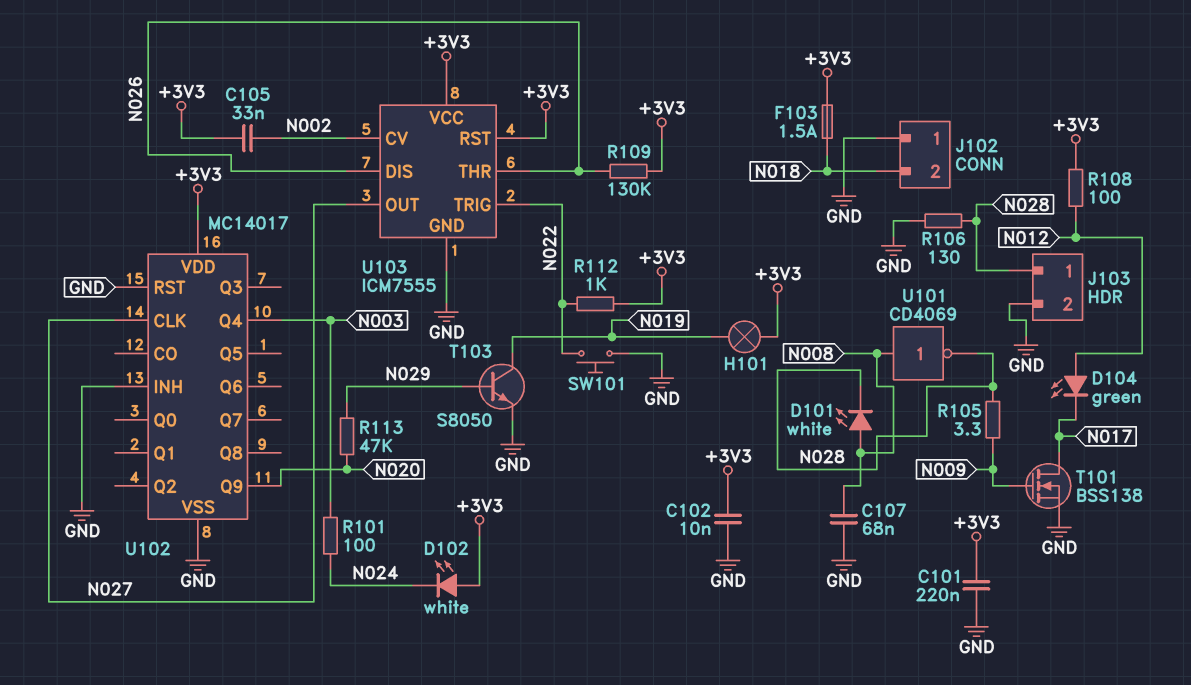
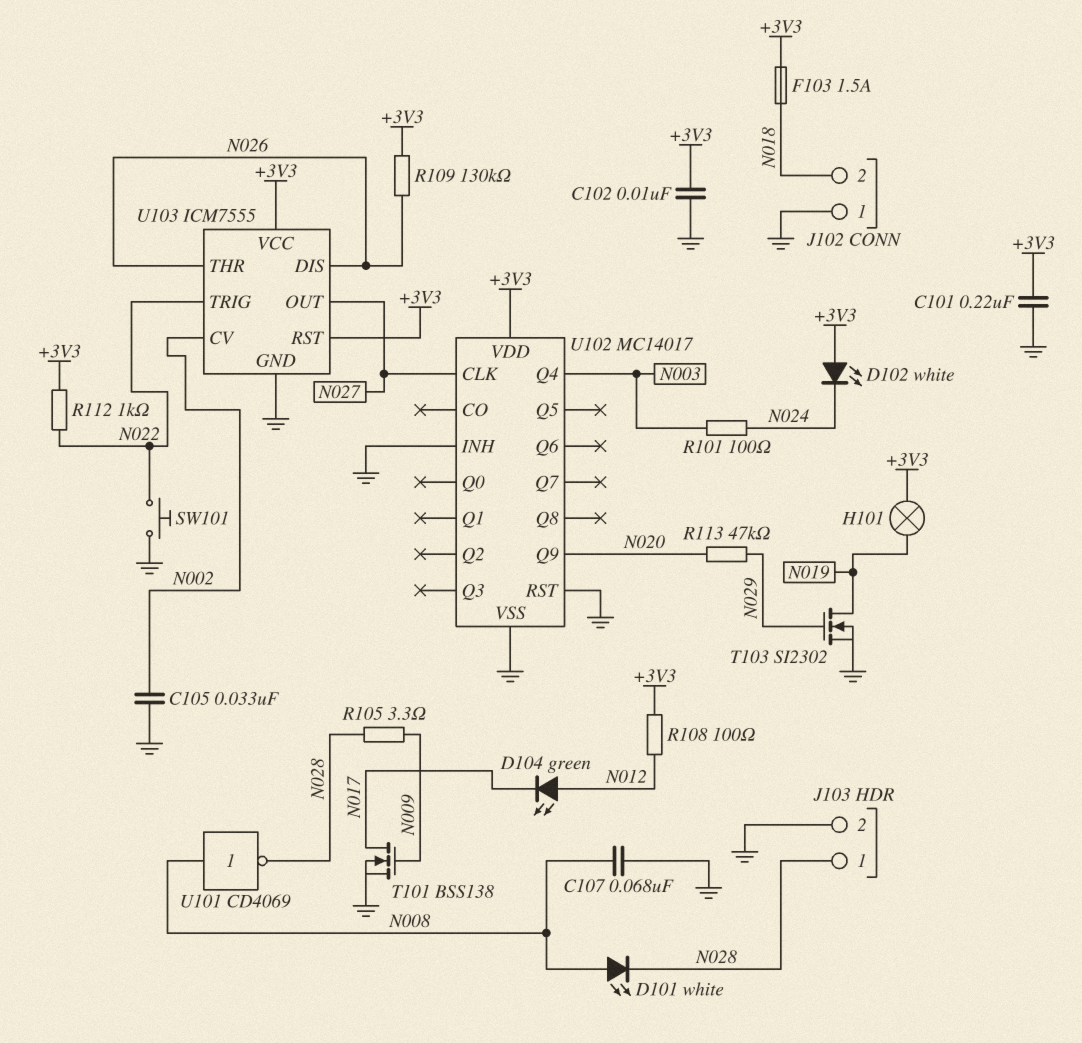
C105: 33nF (+3V3, N002) -> 33nF (GND, N002)
R106: 130 (GND, N028) -> none
T103: NPN S8050 (B N029, C N019, E GND) -> NMOS SI2302 (G N029, D N019, S GND)

